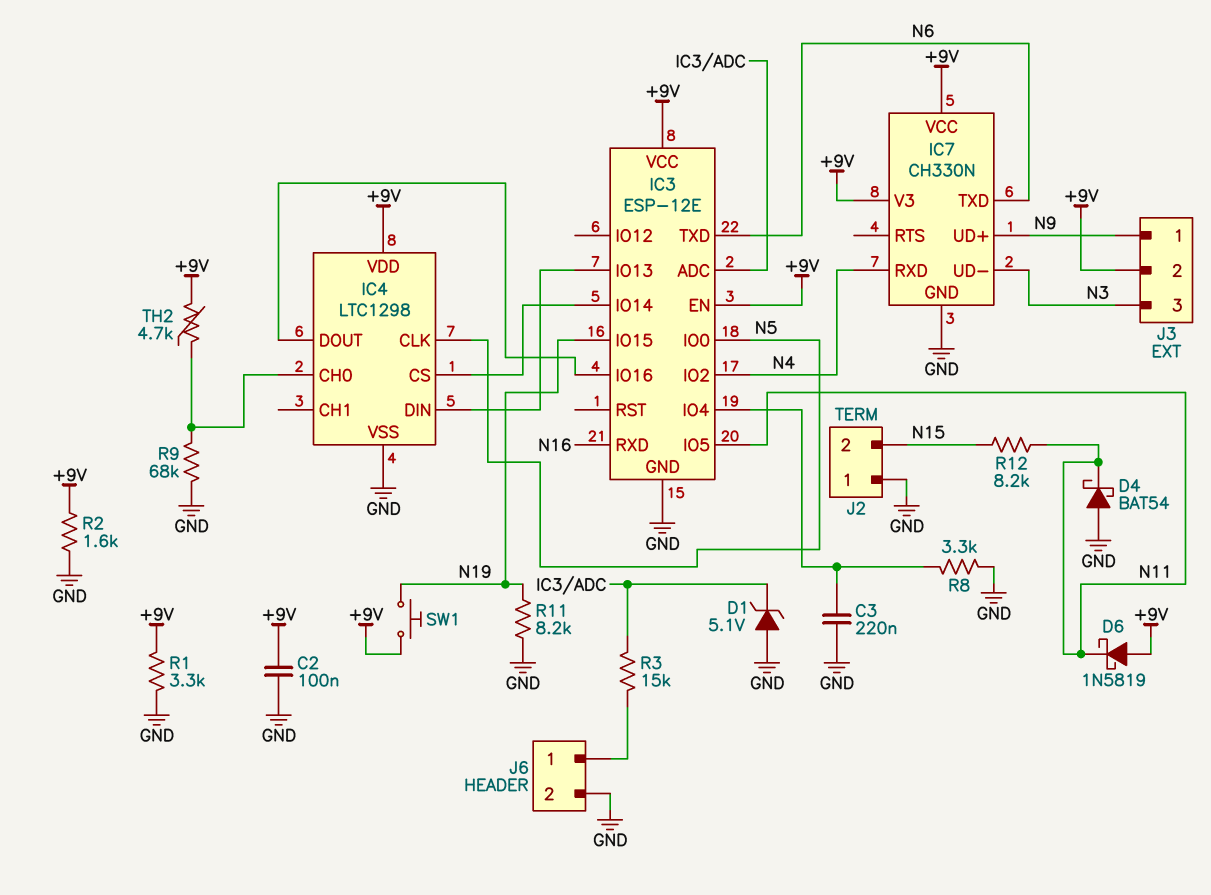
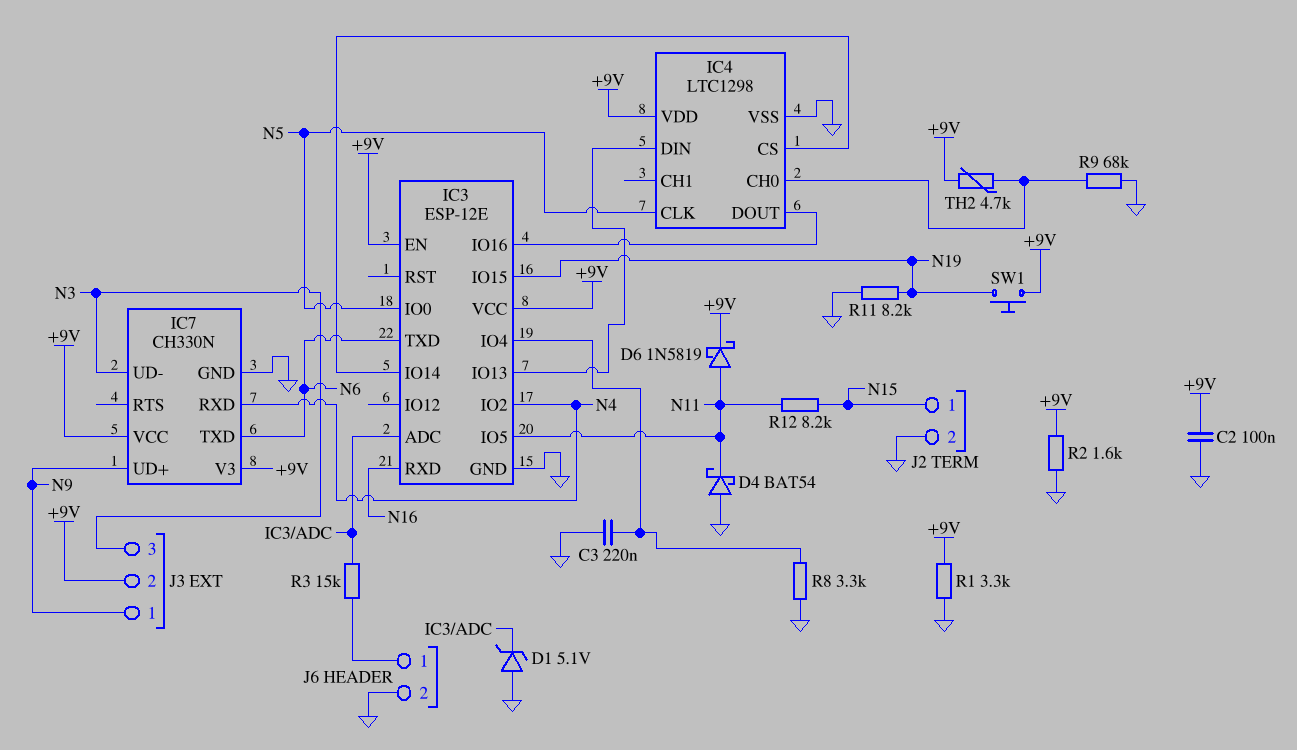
D6: schottky 1N5819 (A +9V, K N11) -> schottky 1N5819 (A N11, K +9V)
J2 pin 1: GND -> N15
J2 pin 2: N15 -> GND

